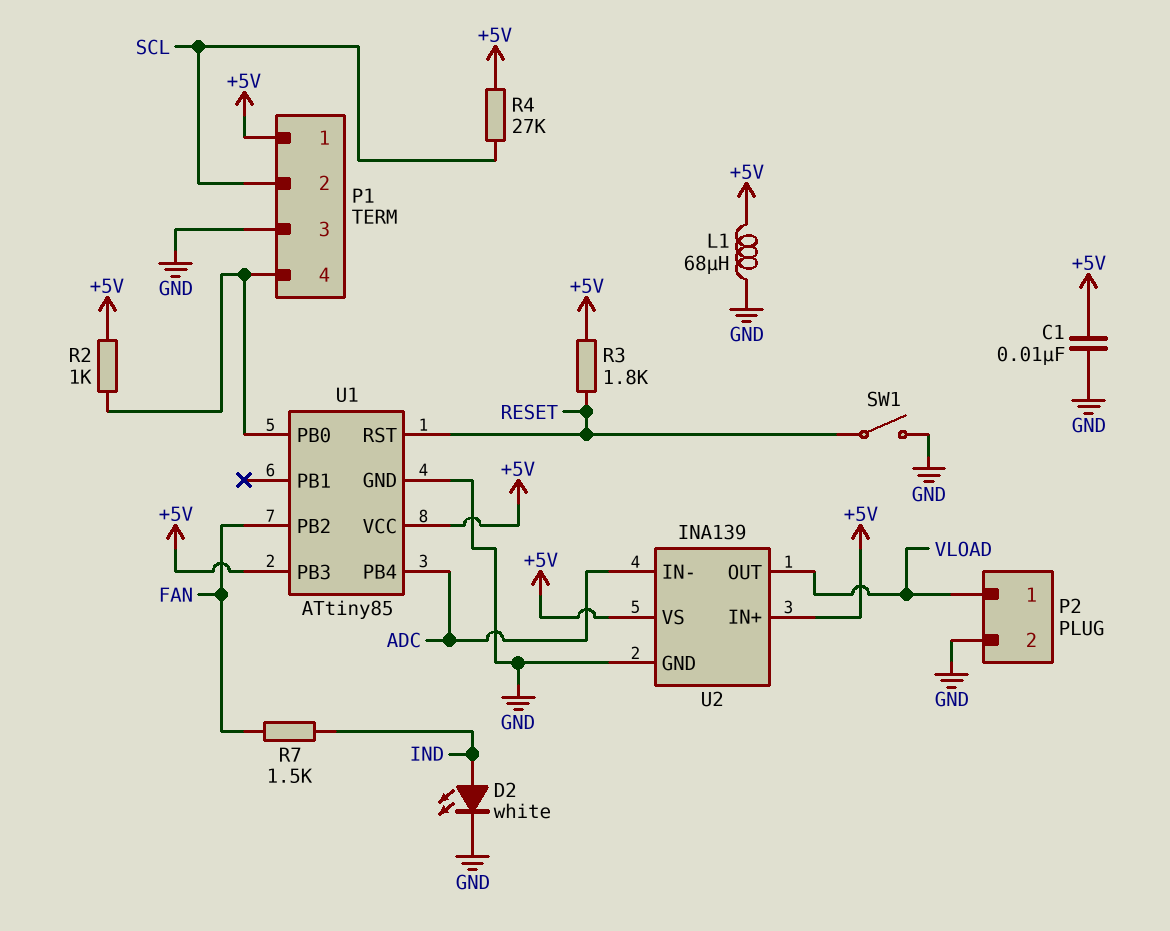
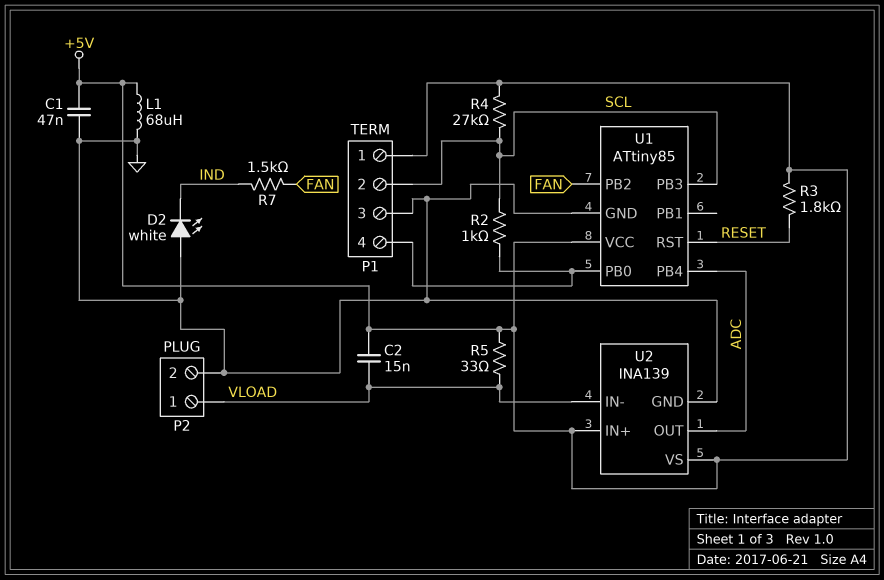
C1: 10nF (+5V, GND) -> 47nF (+5V, GND)
C2: none -> 15nF (+5V, VLOAD)
D2: LED white (A IND, K GND) -> LED white (A GND, K IND)
R2: 1k (+5V, P1/4) -> 1k (P1/4, SCL)
R5: none -> 33 (+5V, VLOAD)
SW1: switch (GND, RESET) -> none
U1 pin PB3: +5V -> SCL
U2 pin IN-: ADC -> VLOAD
U2 pin OUT: VLOAD -> ADC

